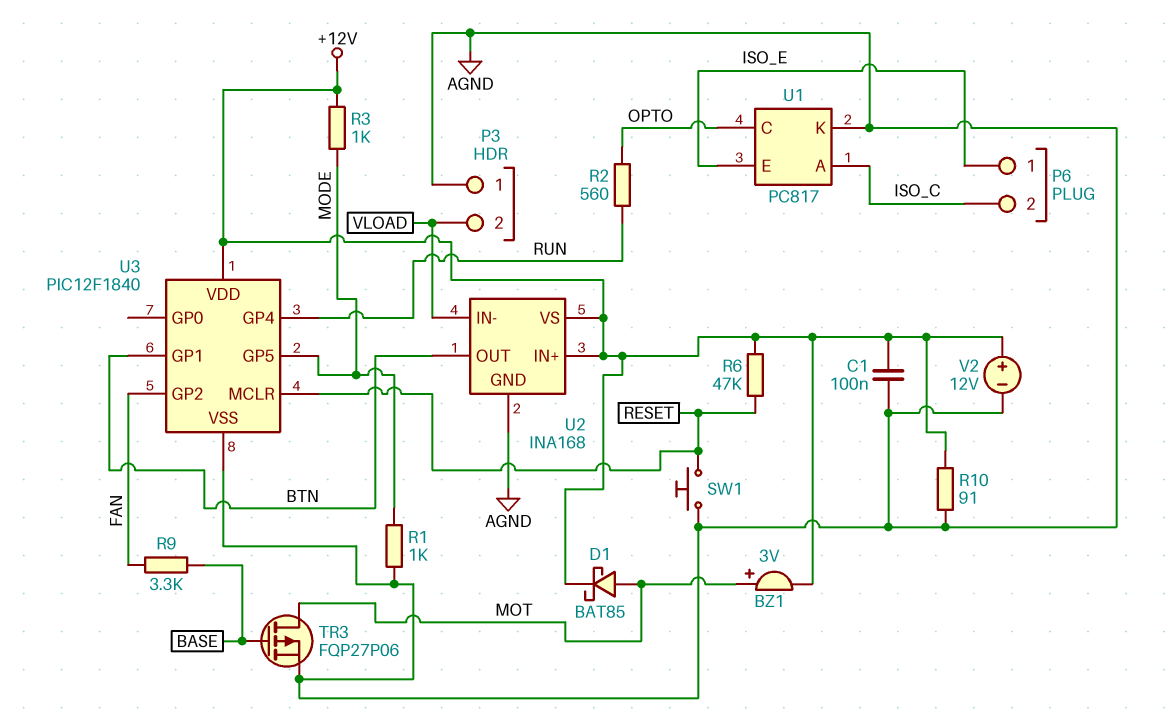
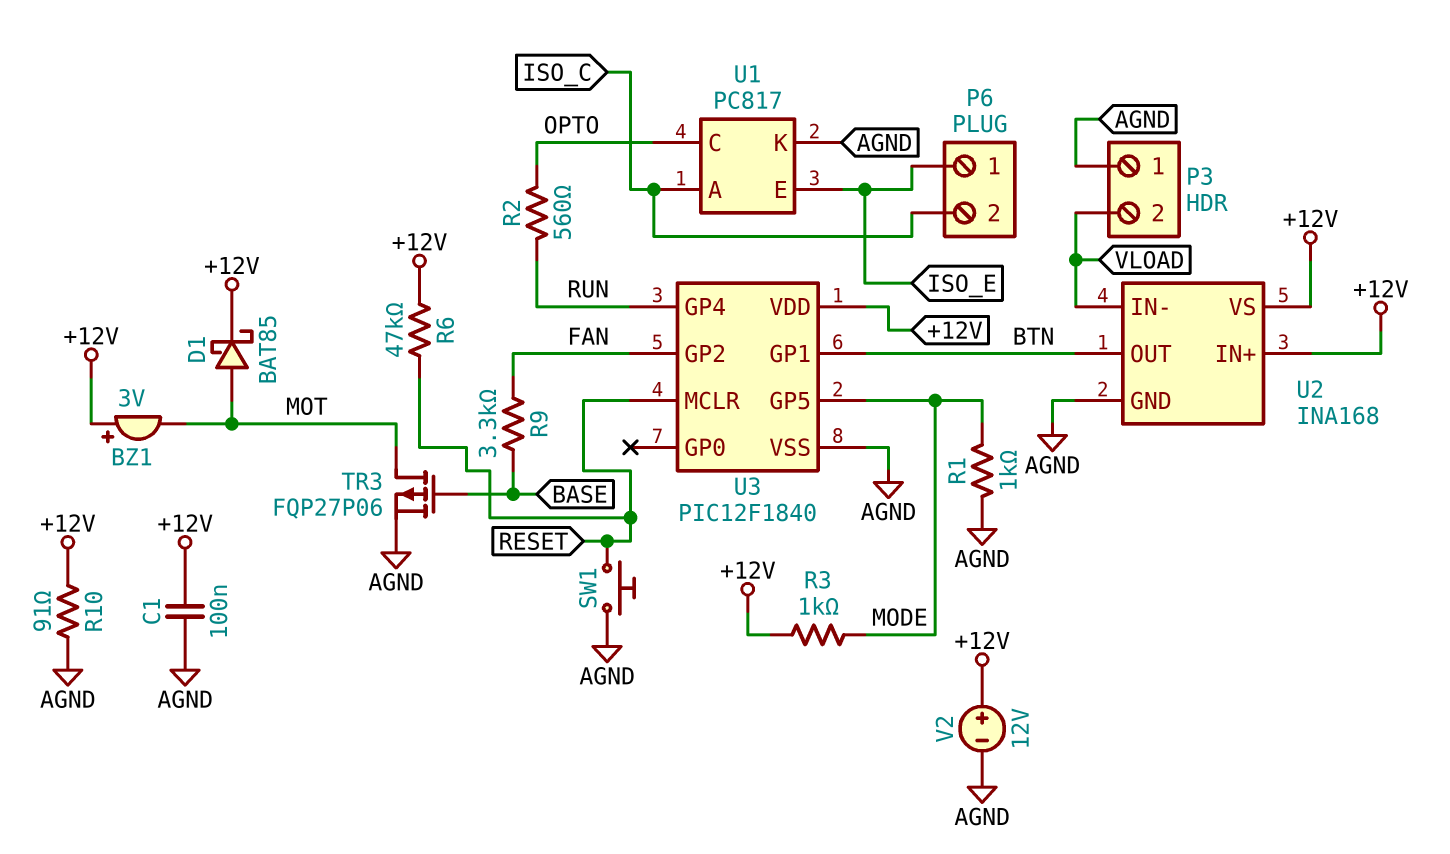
BZ1: buzzer 3V (plus MOT, minus +12V) -> buzzer 3V (plus +12V, minus MOT)

